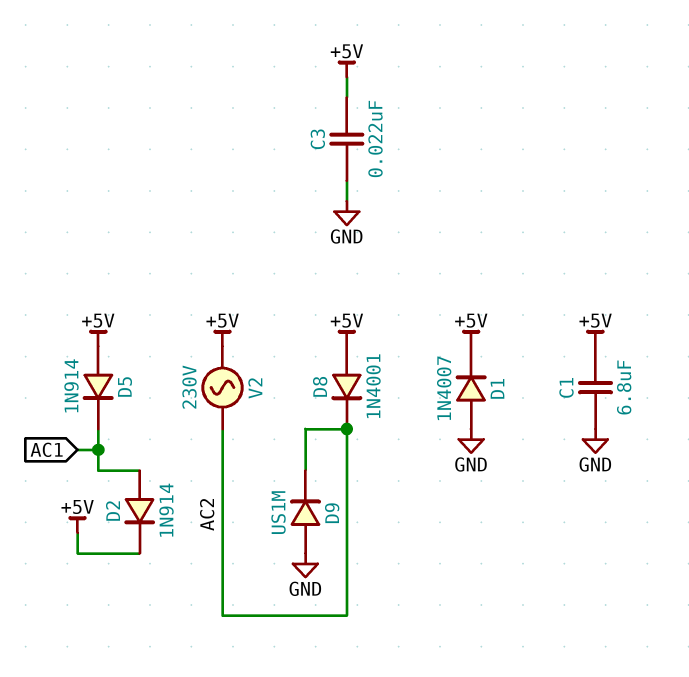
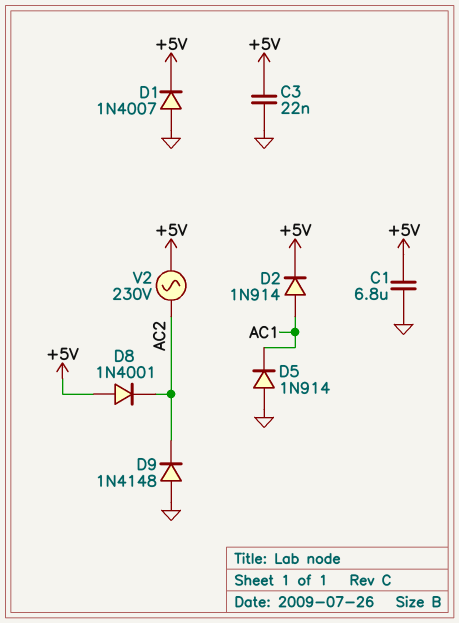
D5: diode 1N914 (A +5V, K AC1) -> diode 1N914 (A GND, K AC1)
D9: diode US1M (A GND, K AC2) -> diode 1N4148 (A GND, K AC2)

